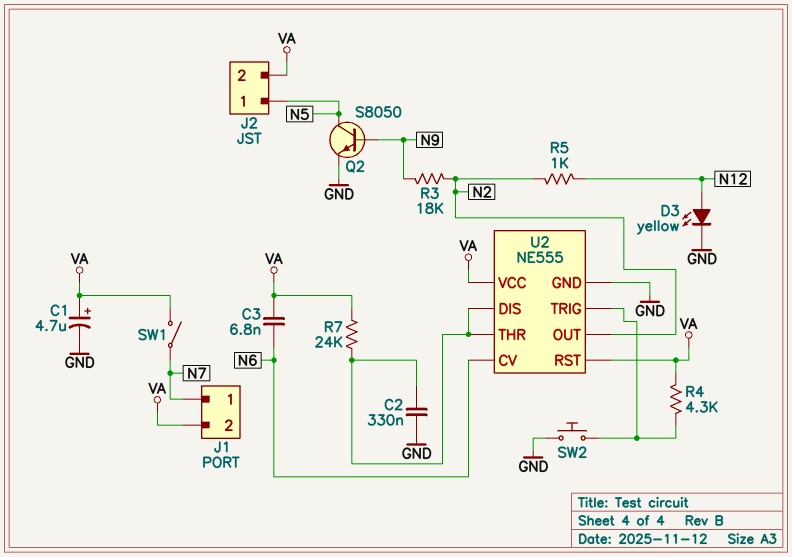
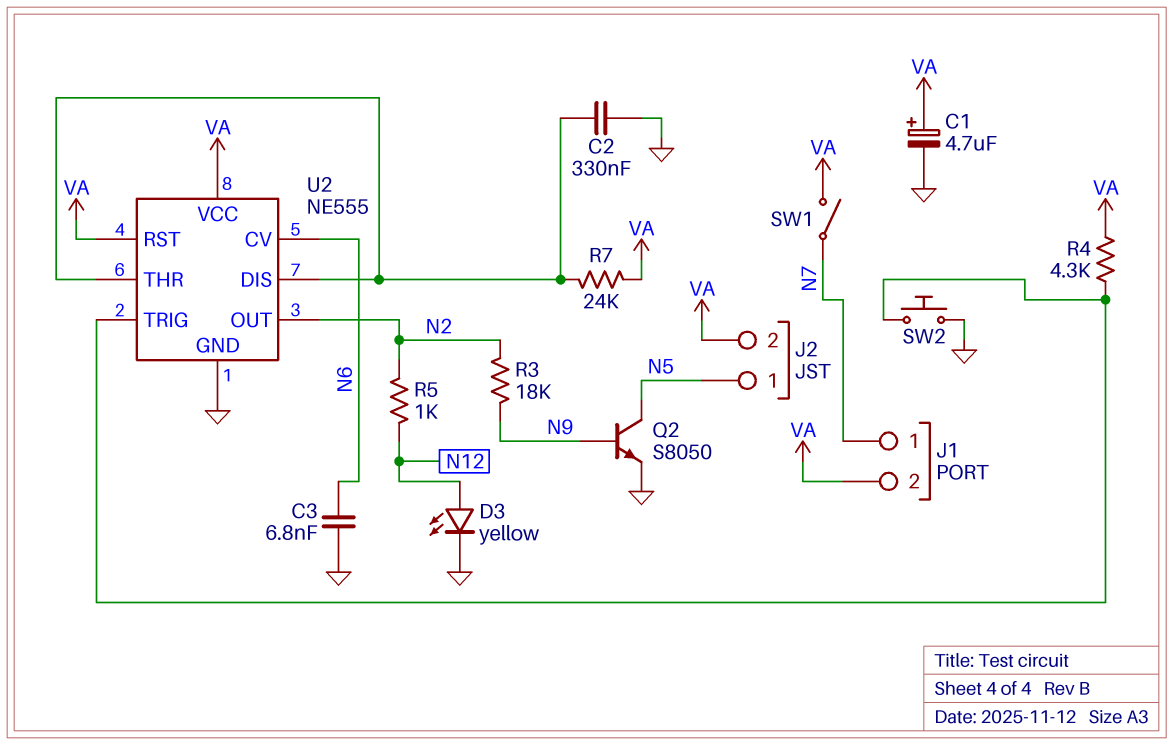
C3: 6.8nF (N6, VA) -> 6.8nF (GND, N6)

